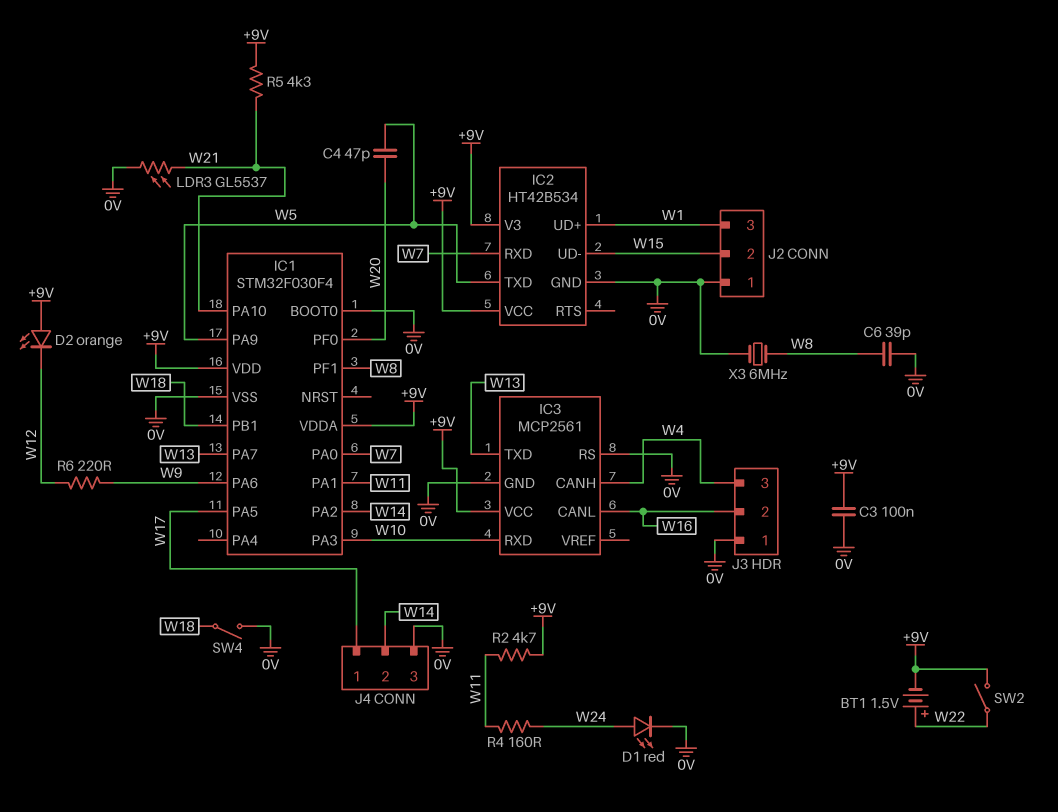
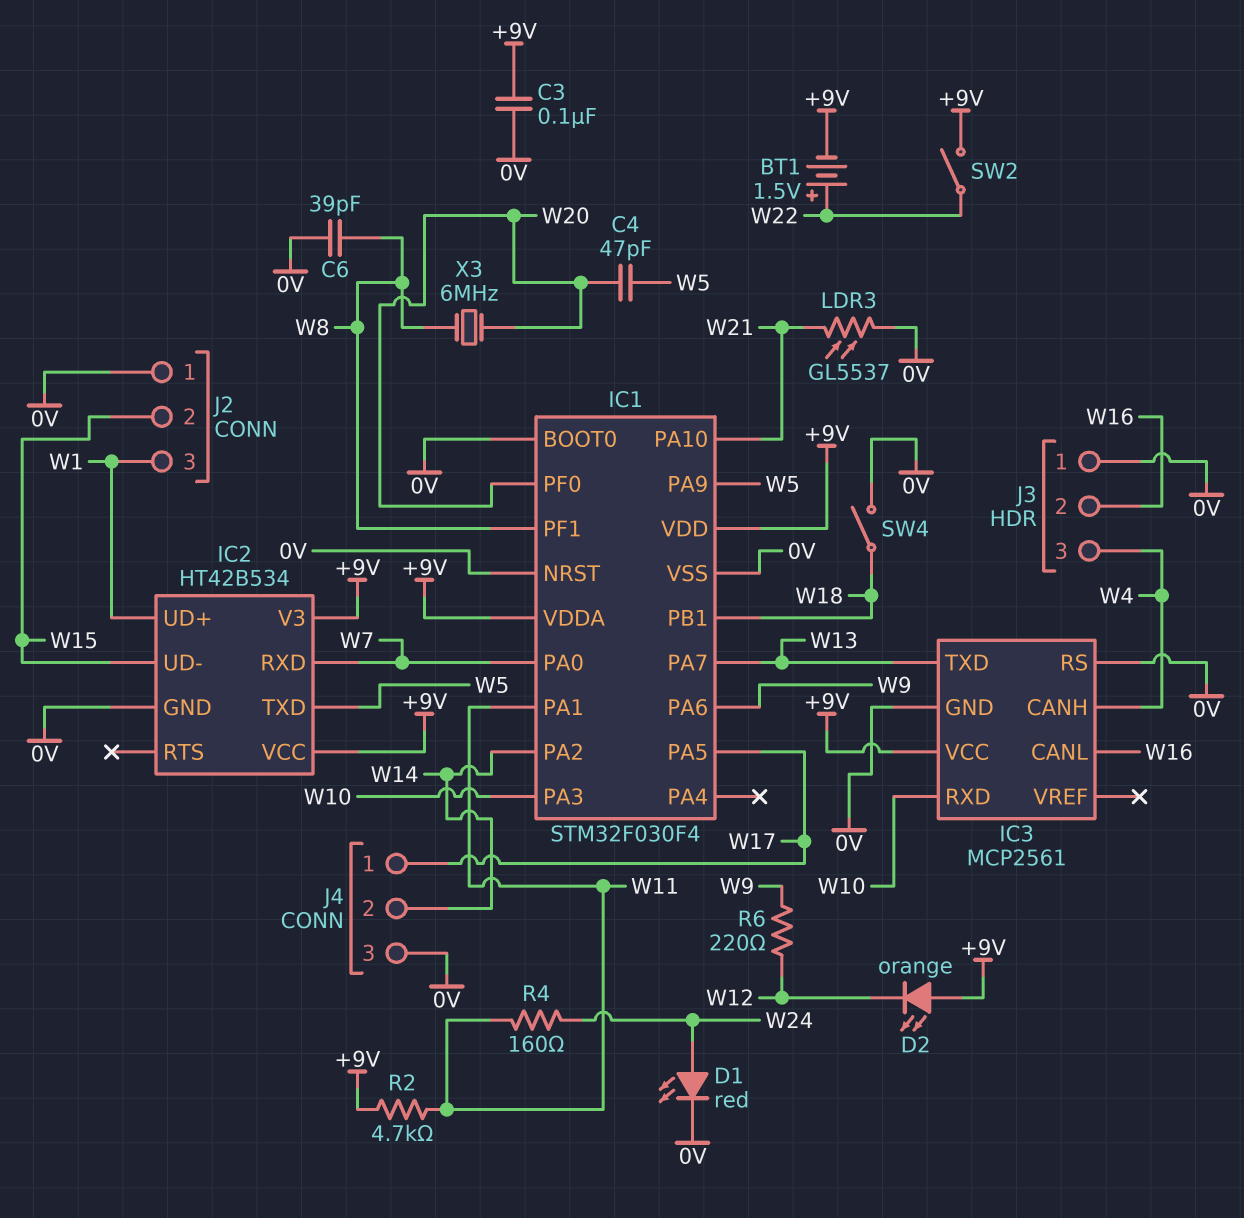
IC1 pin NRST: none -> 0V
R5: 4.3k (+9V, W21) -> none
X3: 6MHz (0V, W8) -> 6MHz (W8, W20)

